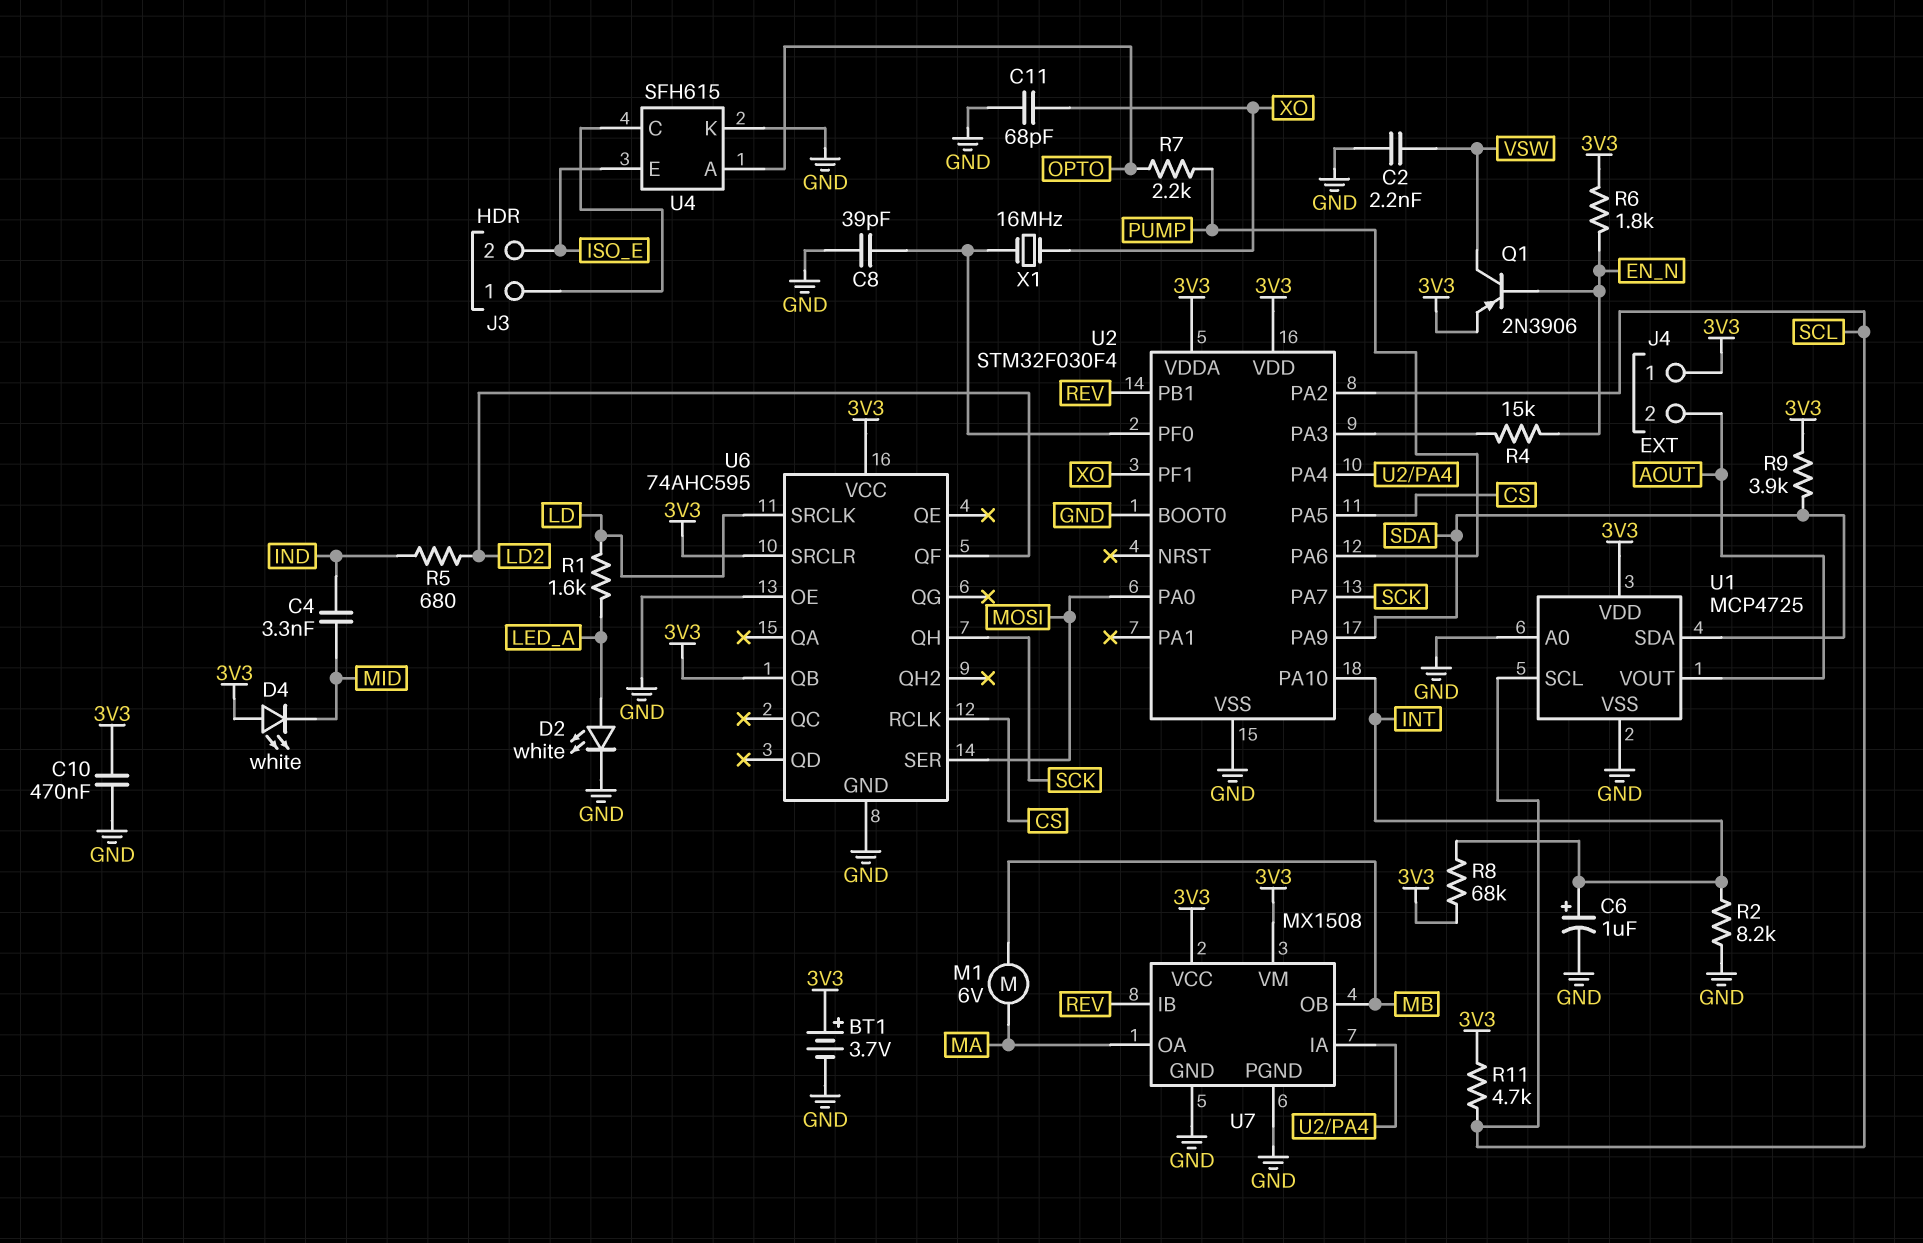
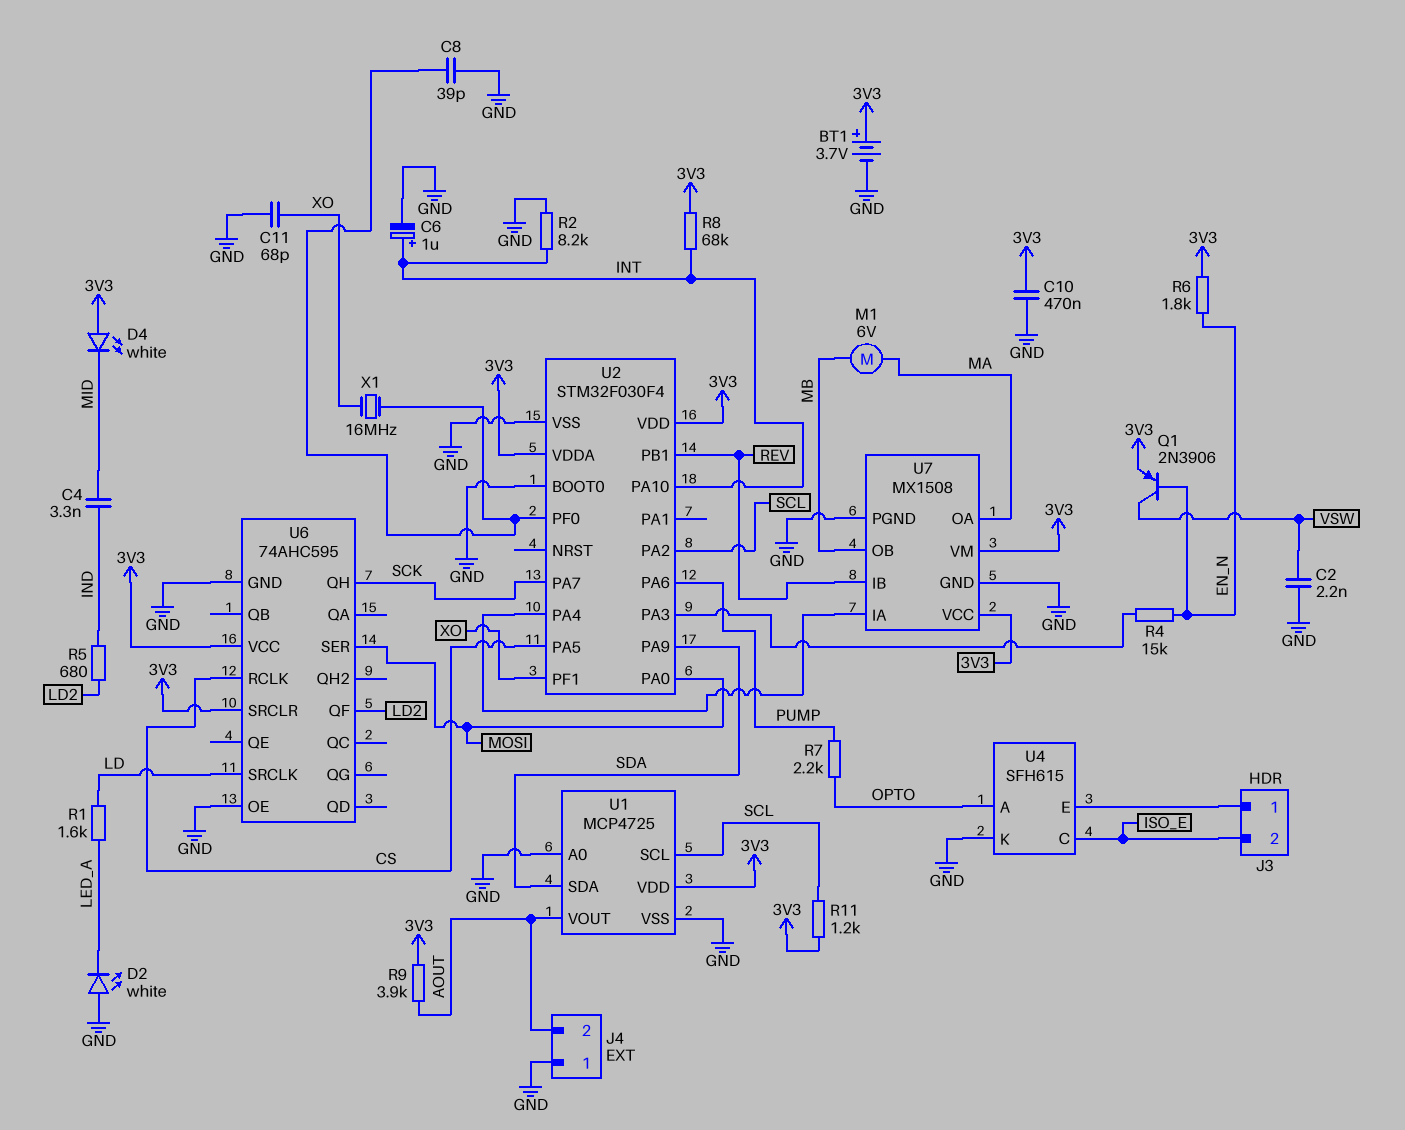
D2: LED white (A LED_A, K GND) -> LED white (A GND, K LED_A)
J4 pin 1: 3V3 -> GND
R9: 3.9k (3V3, SDA) -> 3.9k (3V3, AOUT)
R11: 4.7k (3V3, SCL) -> 1.2k (3V3, SCL)
U4 pin C: J3/1 -> ISO_E
U4 pin E: ISO_E -> J3/1
U6 pin QB: 3V3 -> none

